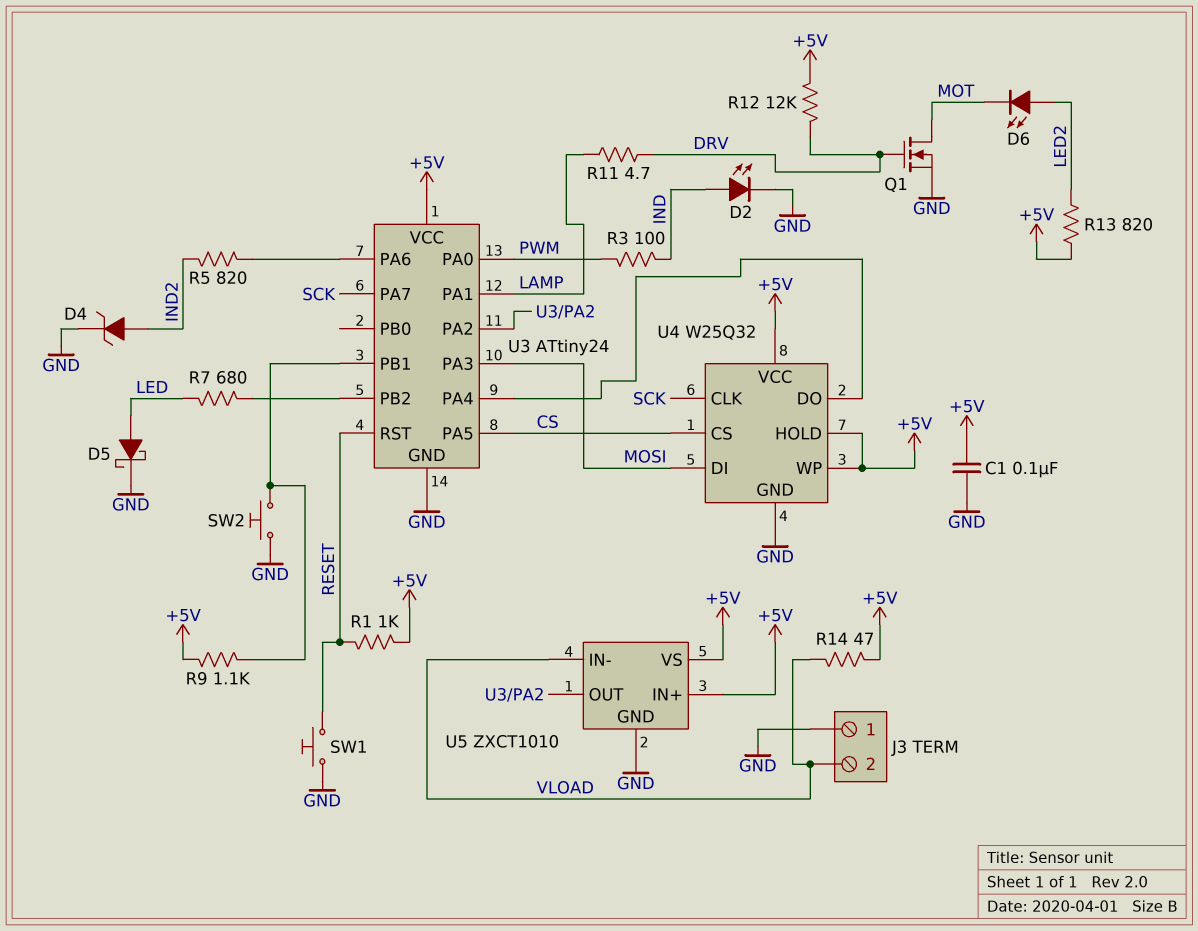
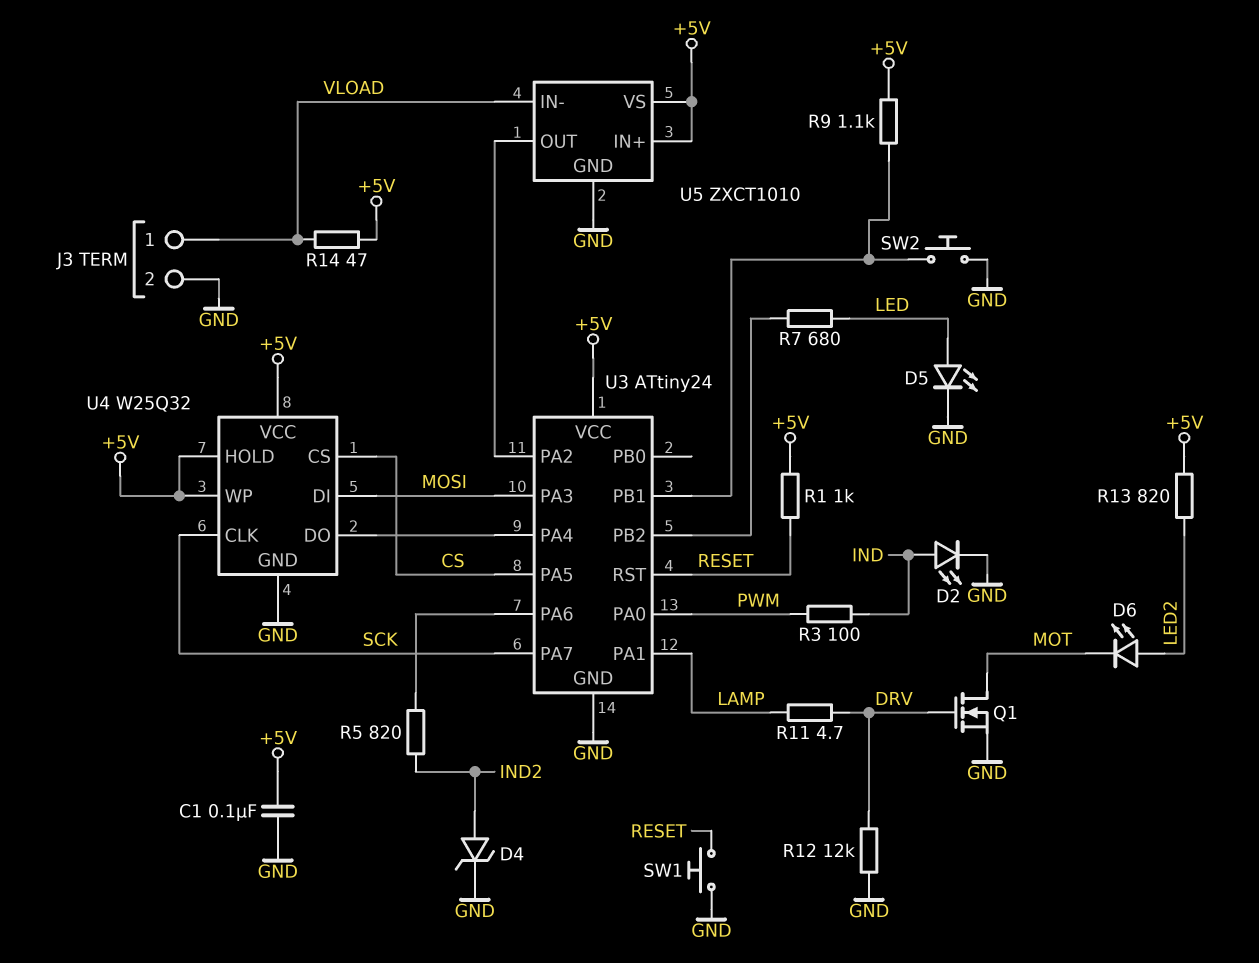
D5: schottky (A LED, K GND) -> LED (A LED, K GND)
J3 pin 1: GND -> VLOAD
J3 pin 2: VLOAD -> GND
R12: 12k (+5V, DRV) -> 12k (DRV, GND)

